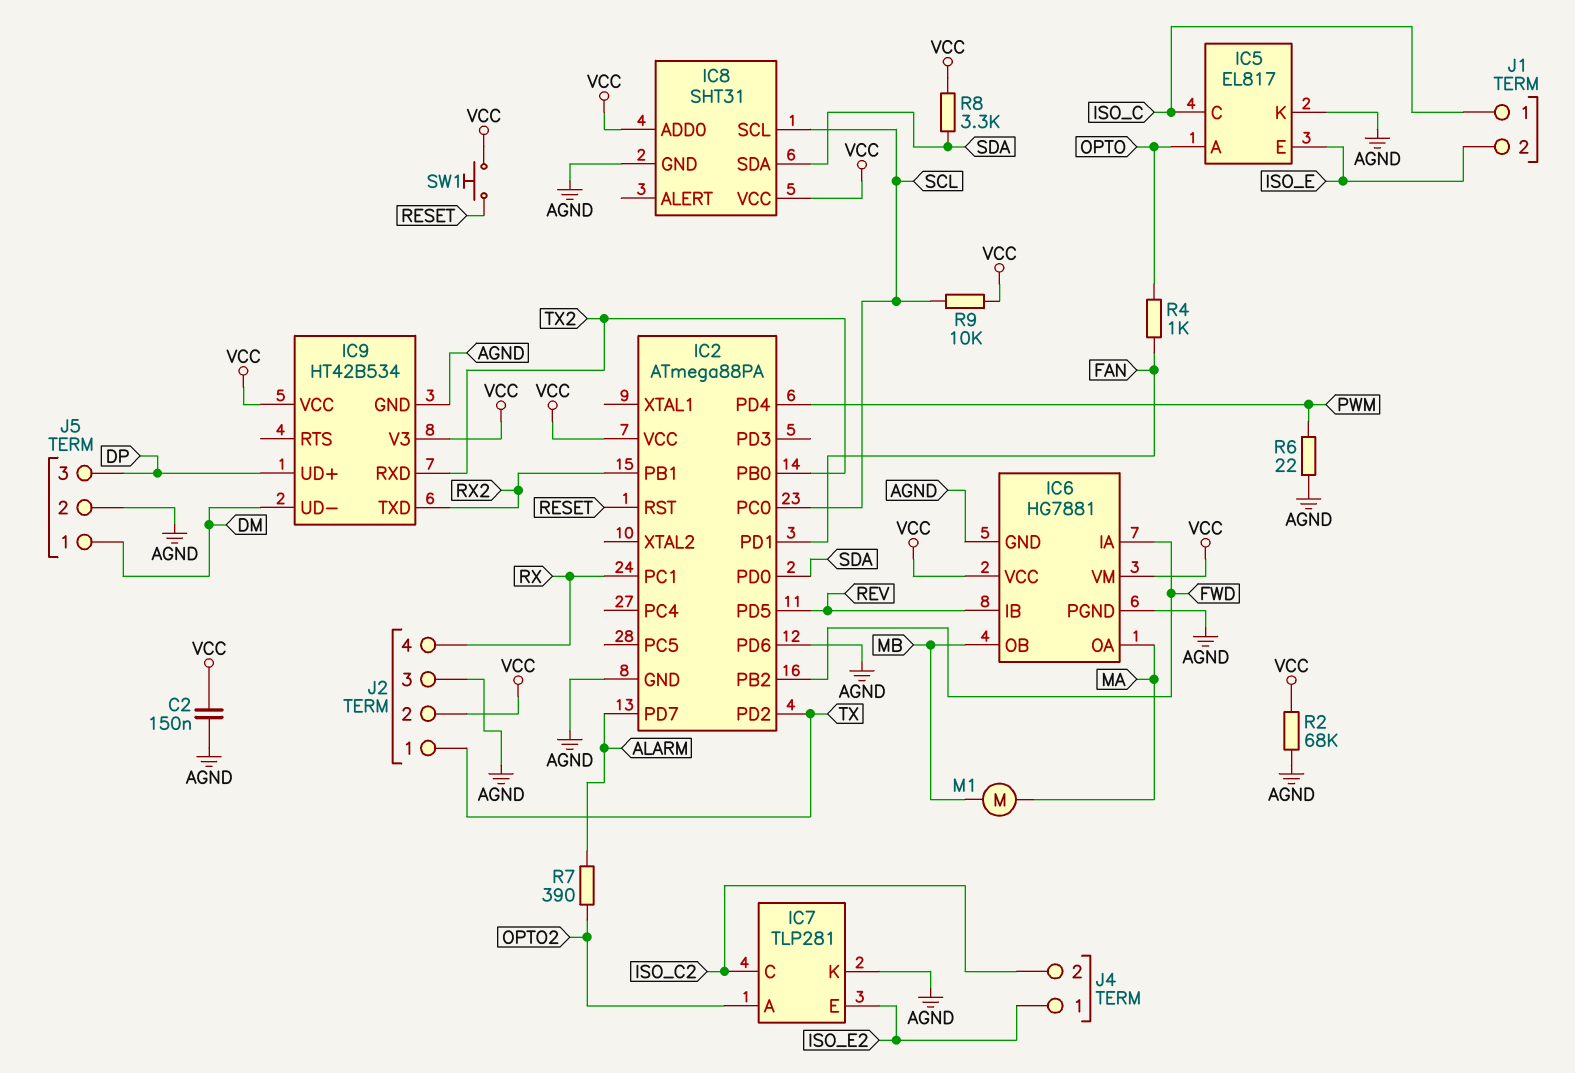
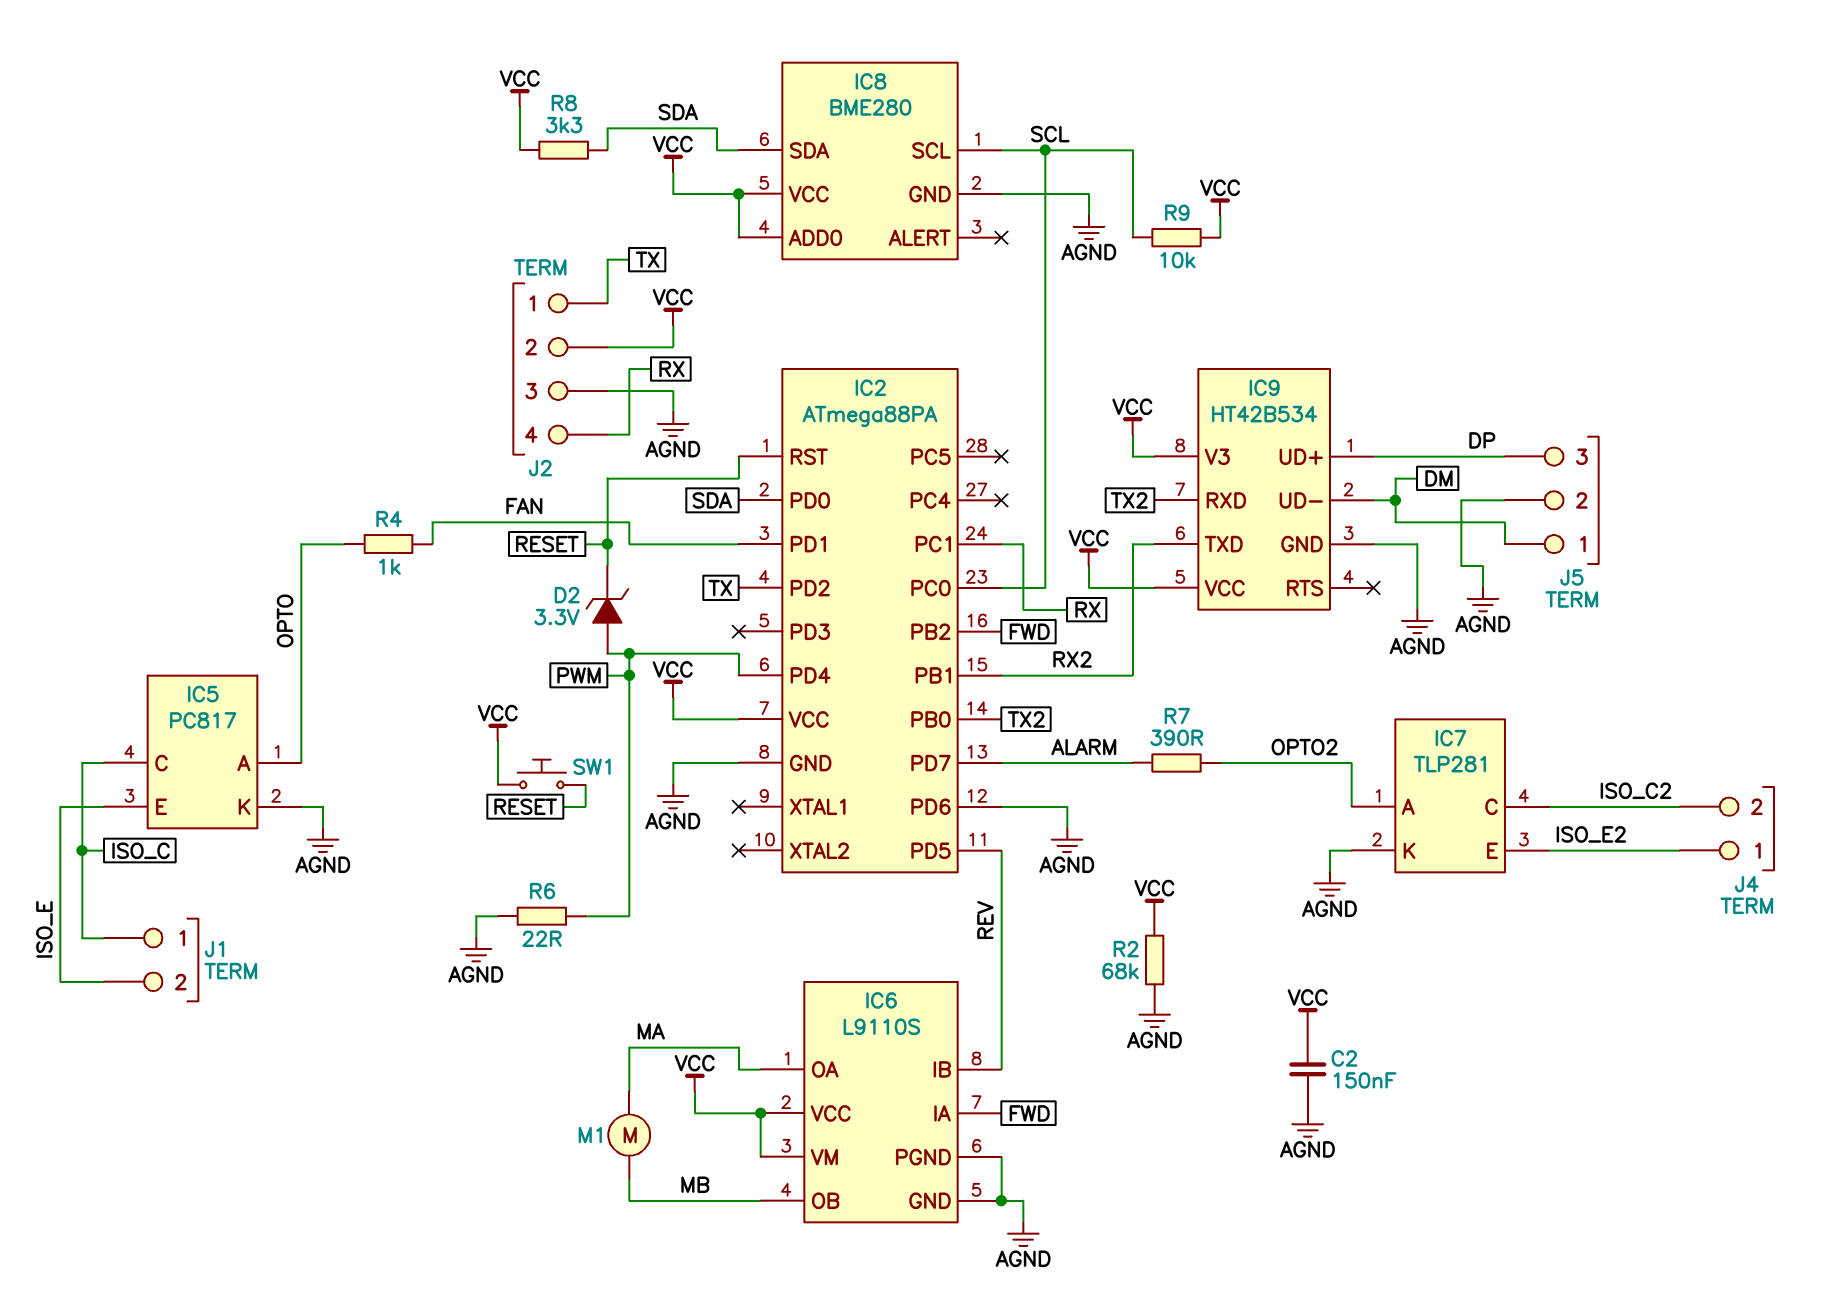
D2: none -> zener 3.3V (A PWM, K RESET)
IC5: EL817 -> PC817
IC6: HG7881 -> L9110S
IC8: SHT31 -> BME280

